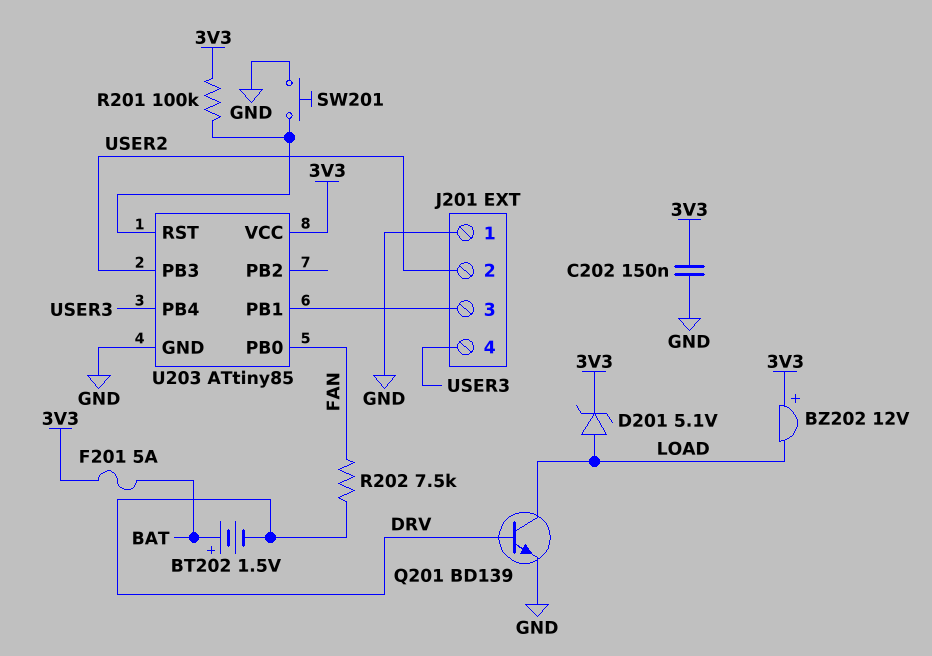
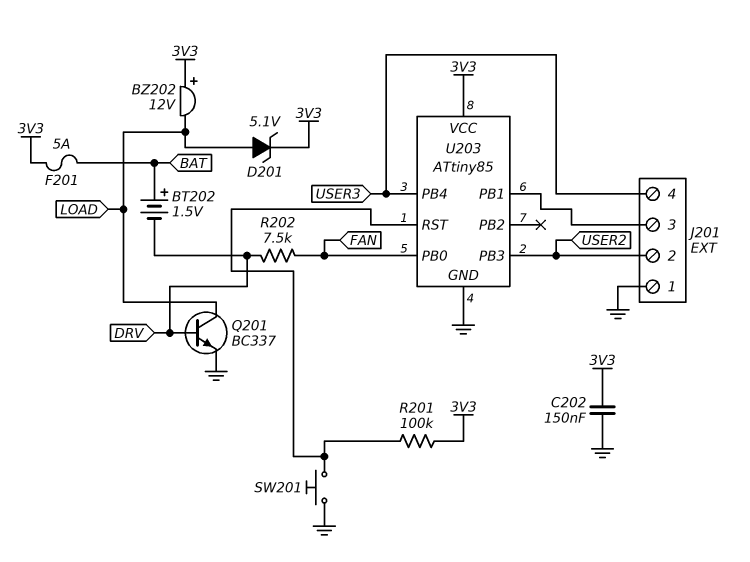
Q201: NPN BD139 (B DRV, C LOAD, E GND) -> NPN BC337 (B DRV, C LOAD, E GND)

